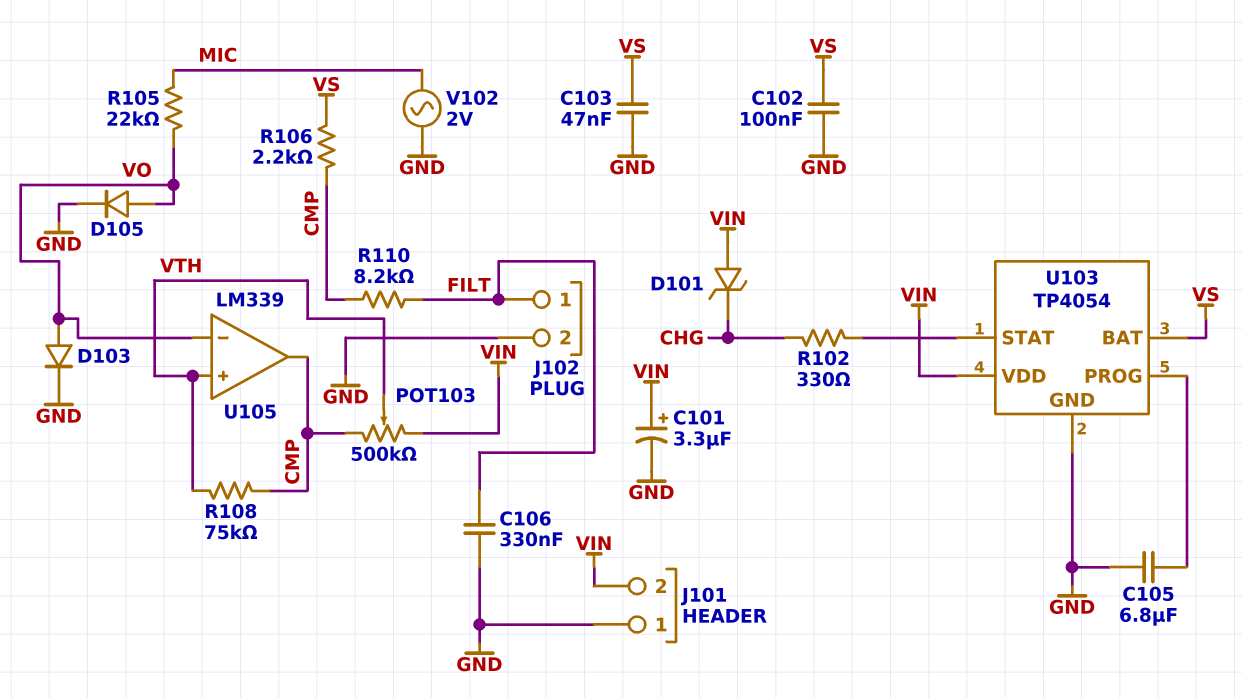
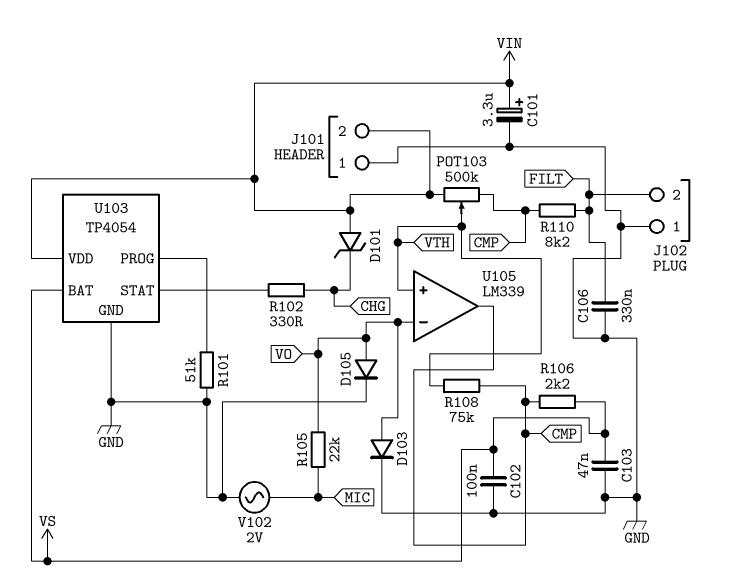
C105: 6.8uF (GND, U103/PROG) -> none
J102 pin 1: FILT -> GND
J102 pin 2: GND -> FILT
R101: none -> 51k (GND, U103/PROG)

